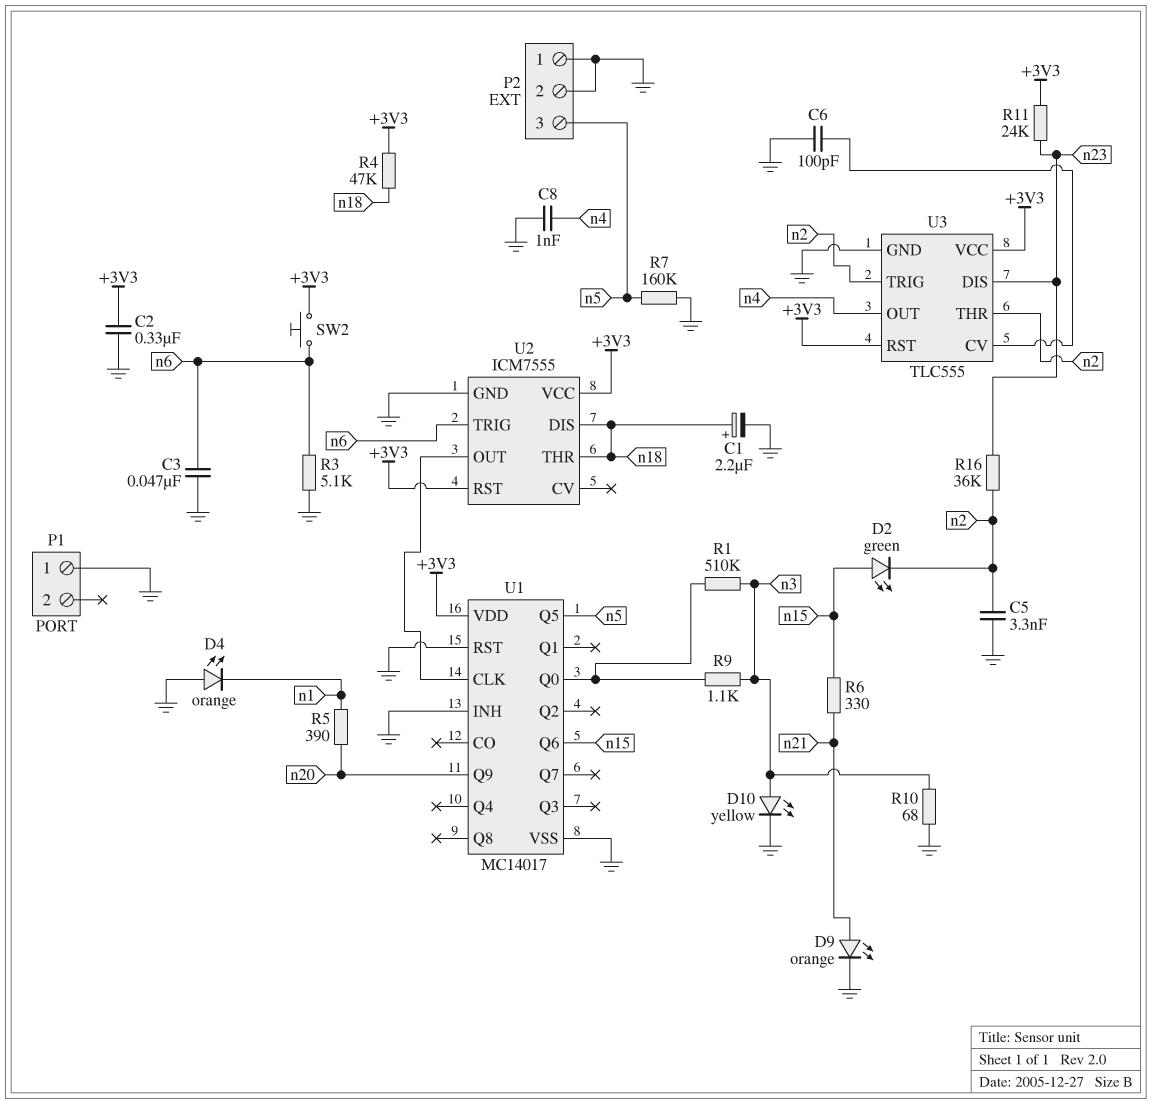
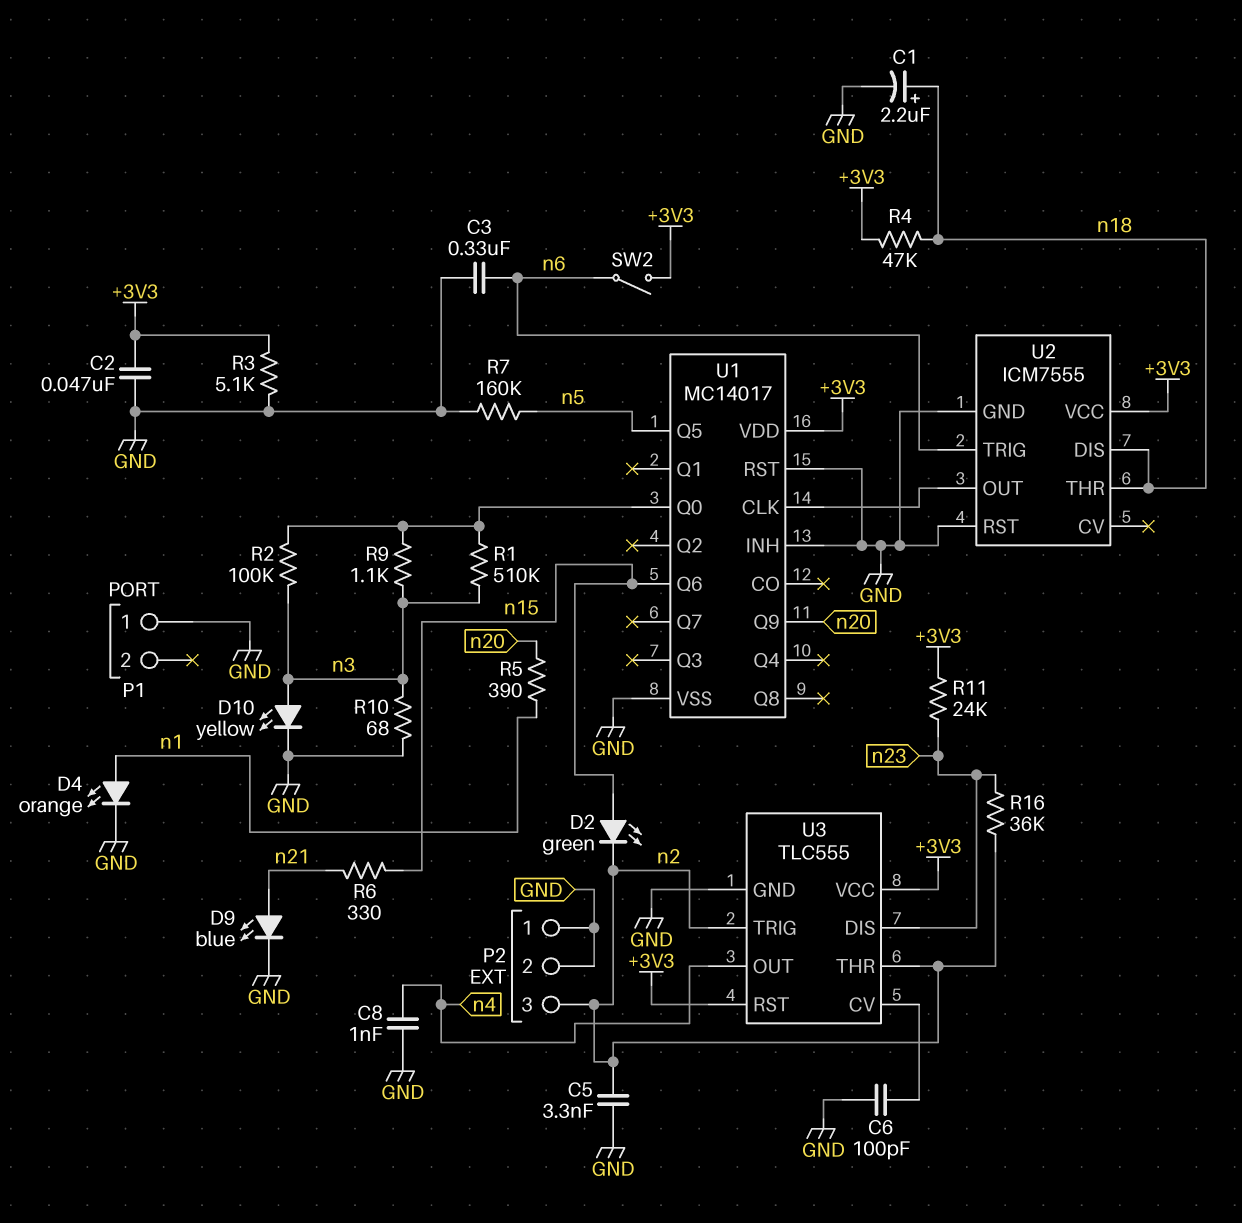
C2: 330nF (+3V3, GND) -> 47nF (+3V3, GND)
C3: 47nF (GND, n6) -> 330nF (GND, n6)
D4: LED orange (A GND, K n1) -> LED orange (A n1, K GND)
D9: LED orange (A n21, K GND) -> LED blue (A n21, K GND)
P2 pin 3: n5 -> n2
R2: none -> 100k (U1/Q0, n3)
R3: 5.1k (GND, n6) -> 5.1k (+3V3, GND)
SW2: button (+3V3, n6) -> switch (+3V3, n6)
U2 pin RST: +3V3 -> GND

